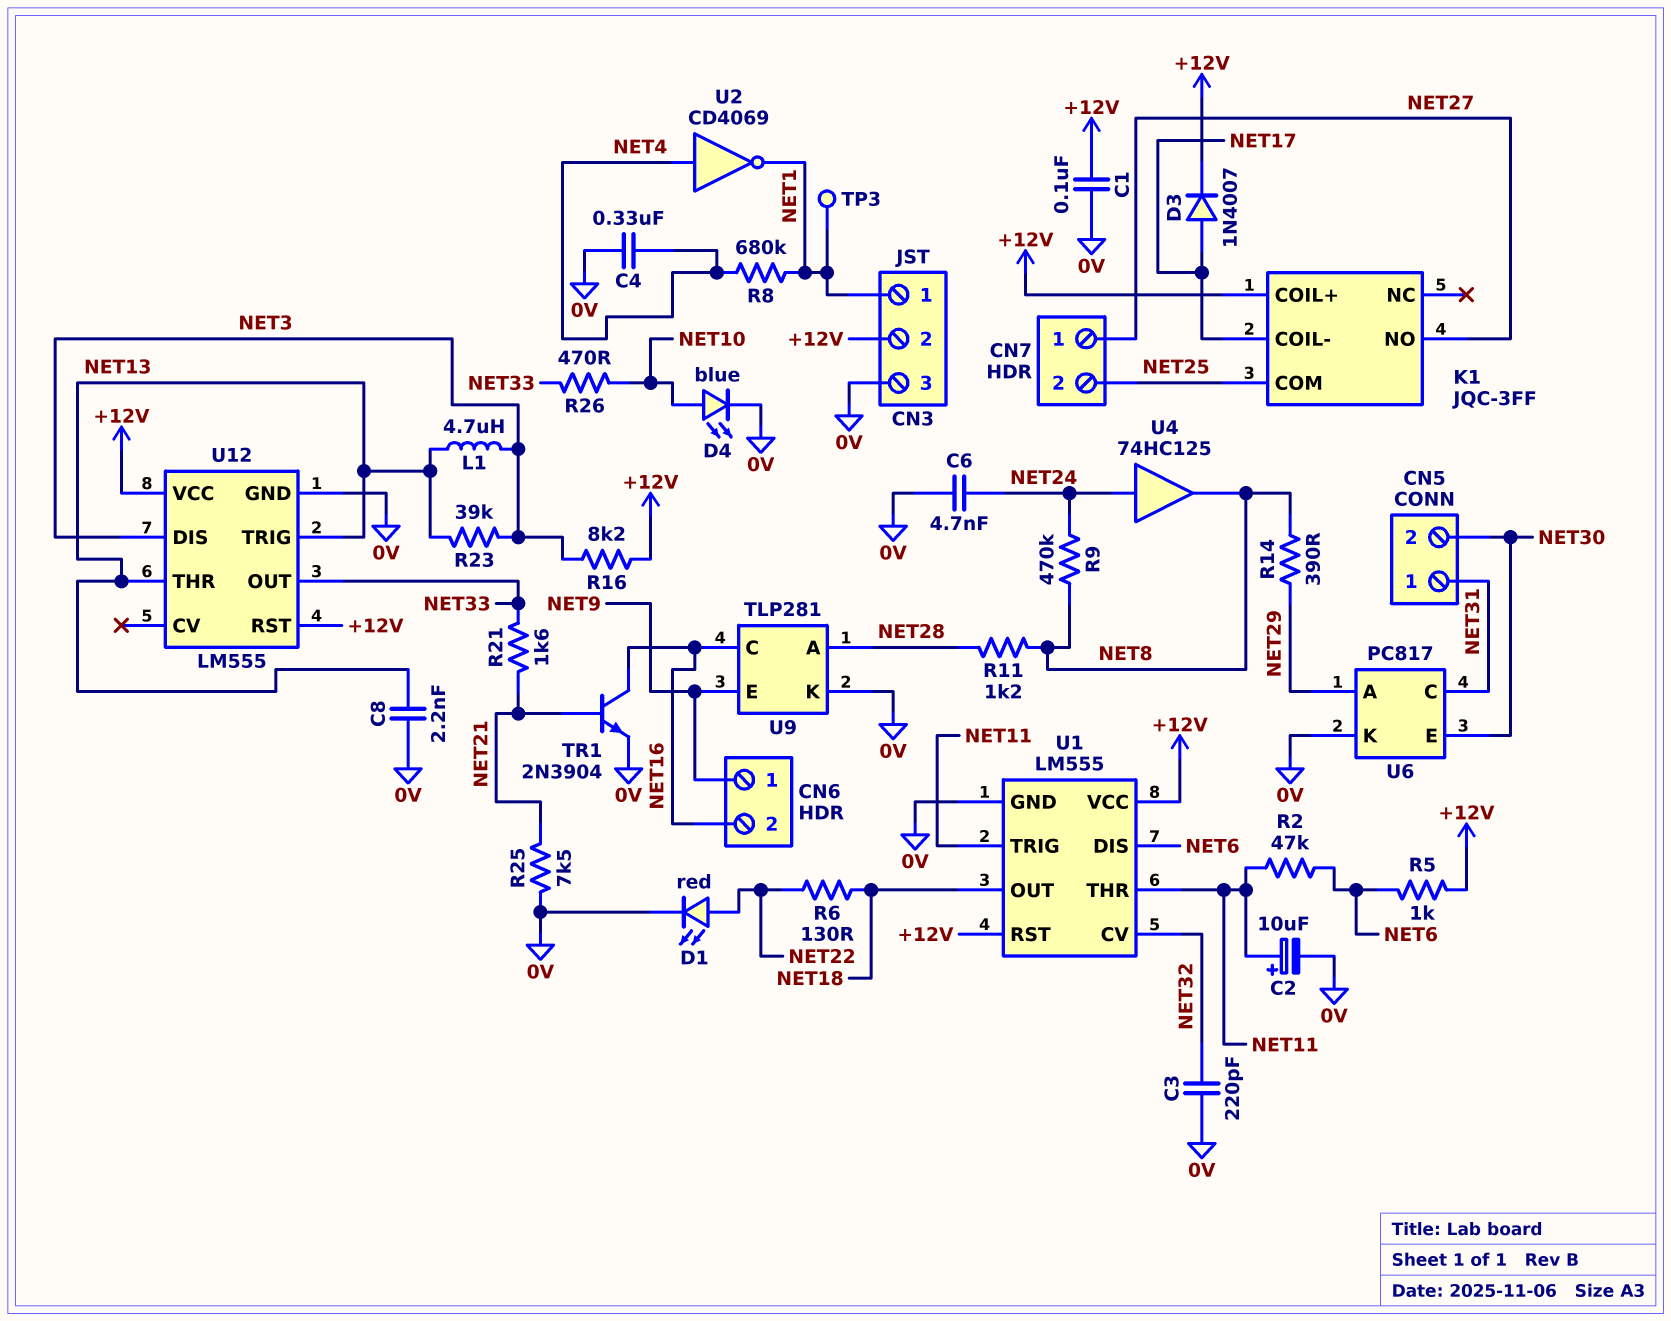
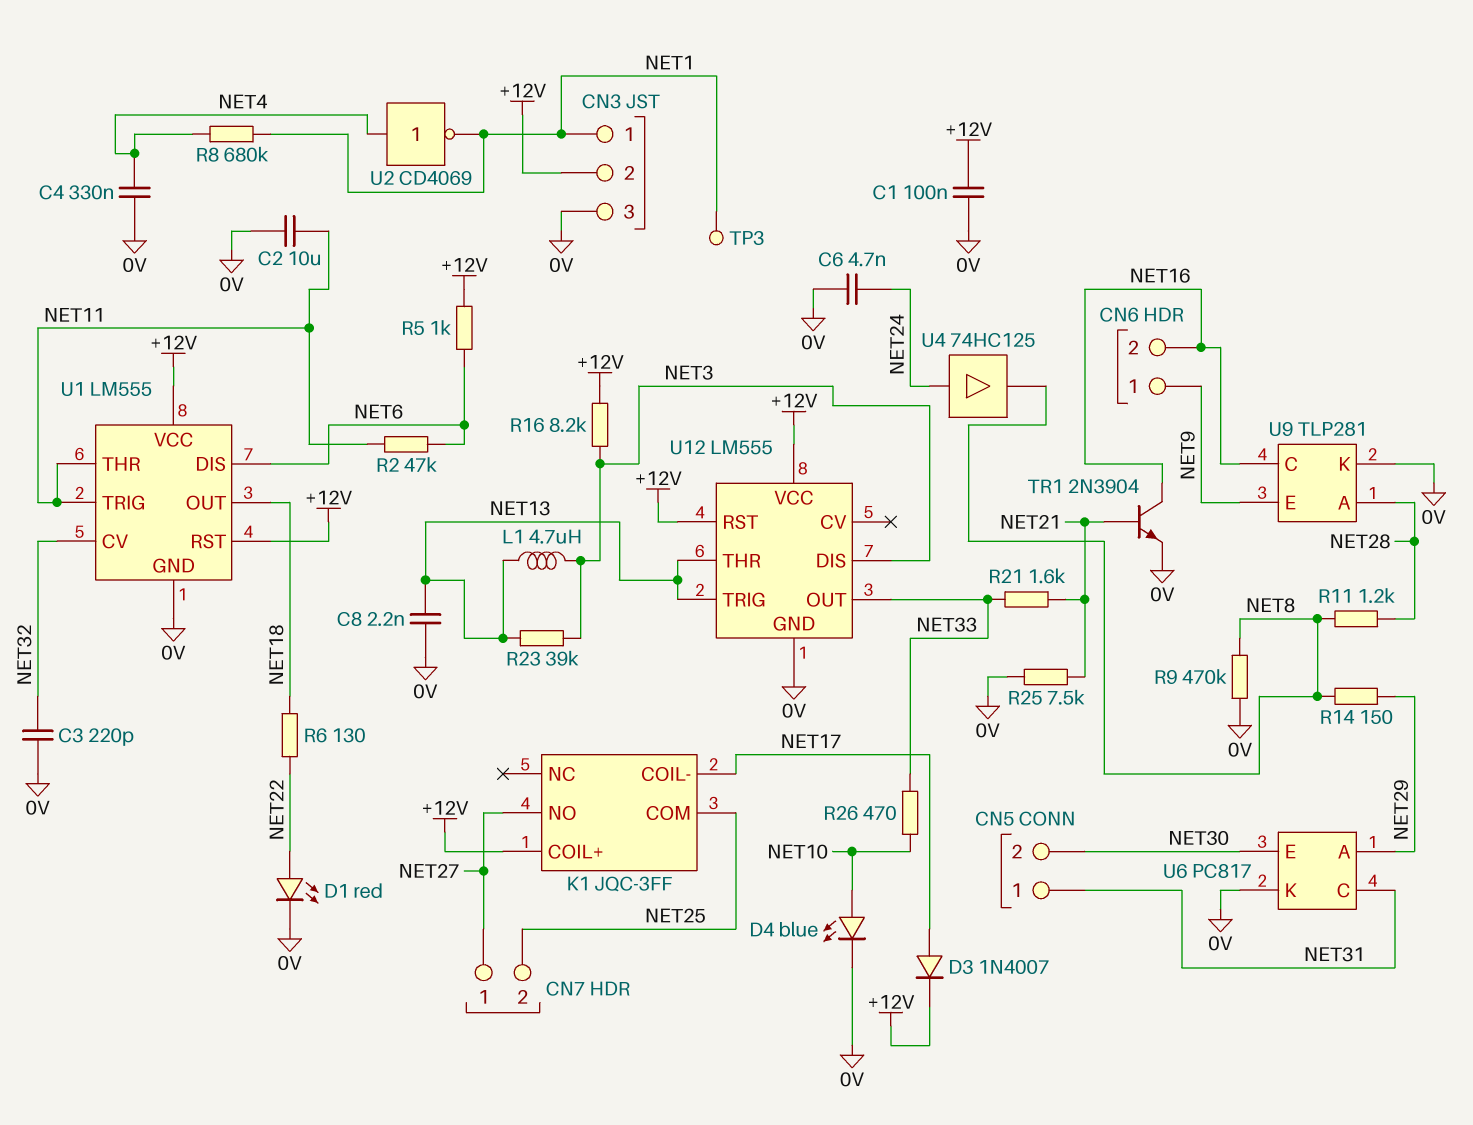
C2: 10uF (plus NET11, minus 0V) -> 10uF (0V, NET11)
R9: 470k (NET8, NET24) -> 470k (0V, NET8)
R14: 390 (NET8, NET29) -> 150 (NET8, NET29)

